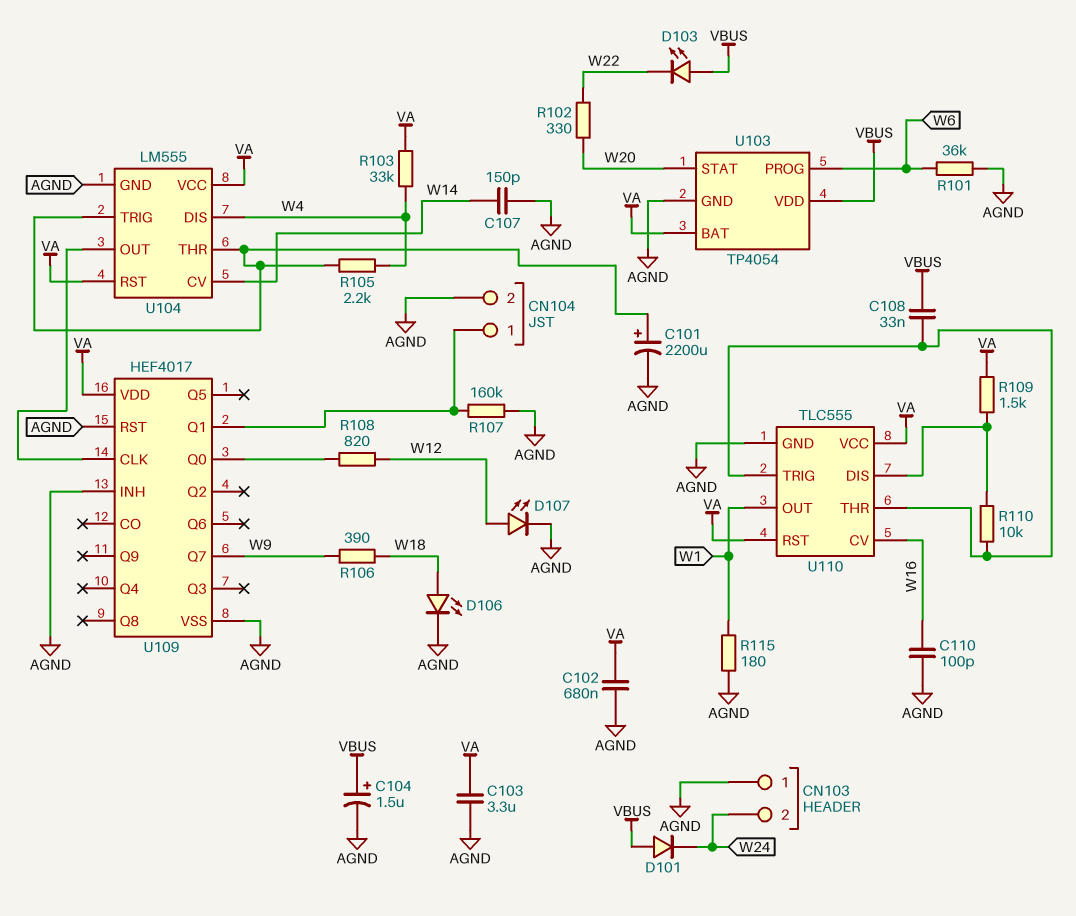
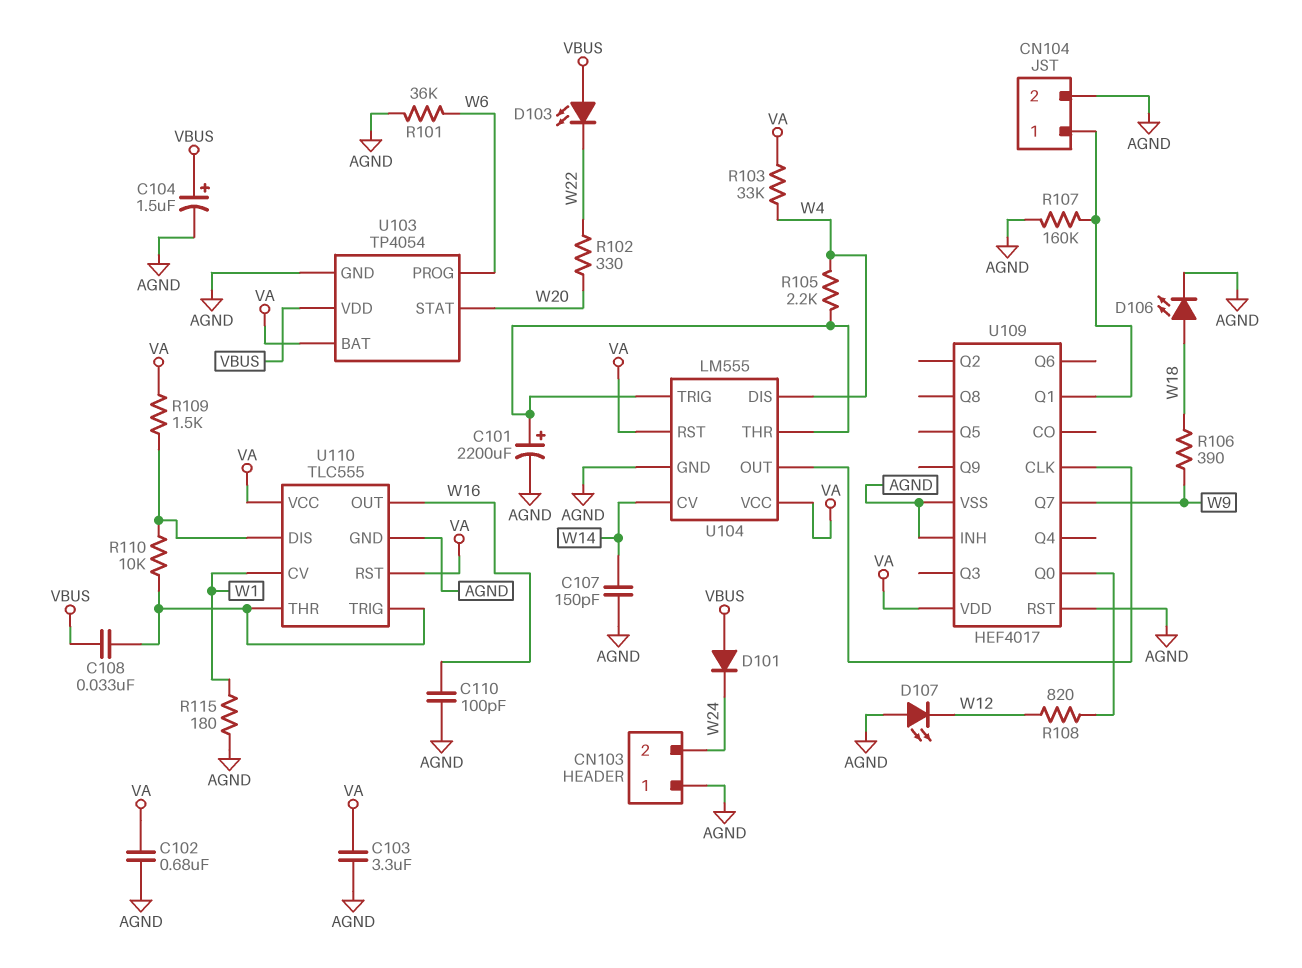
D107: LED (A W12, K AGND) -> LED (A AGND, K W12)
U110 pin CV: W16 -> W1
U110 pin OUT: W1 -> W16

